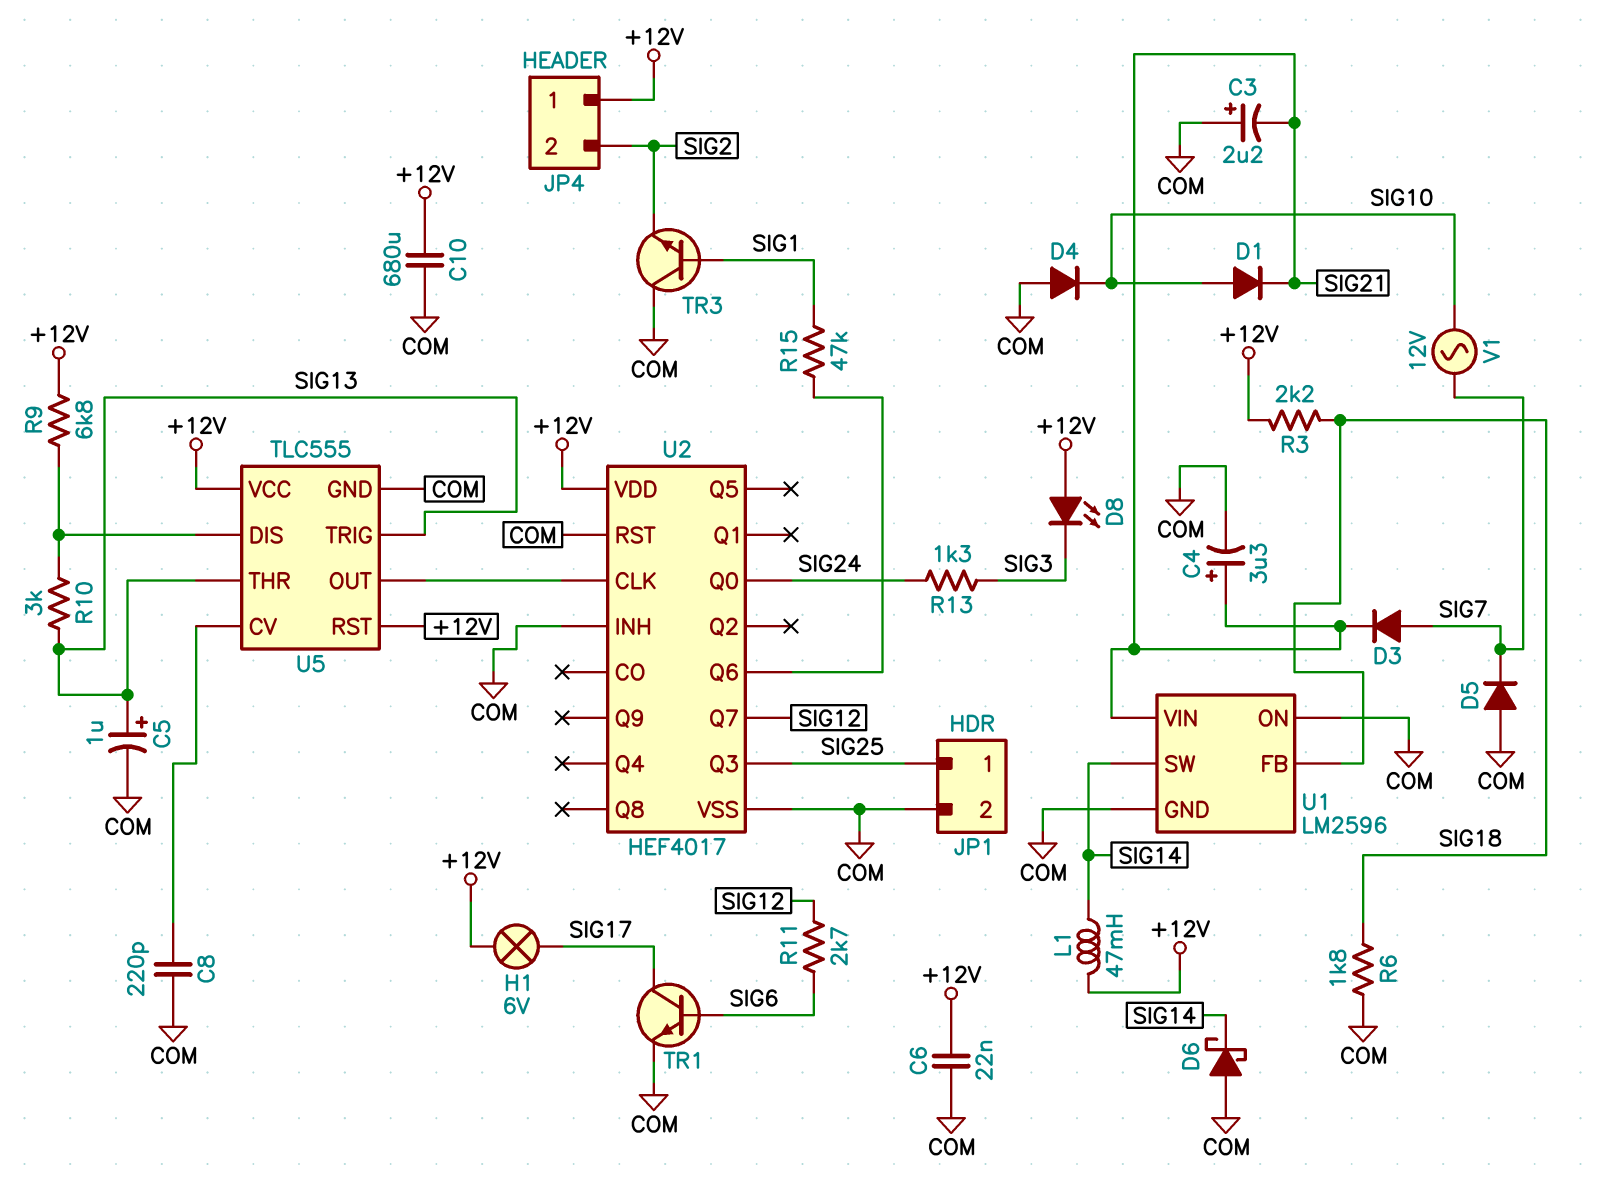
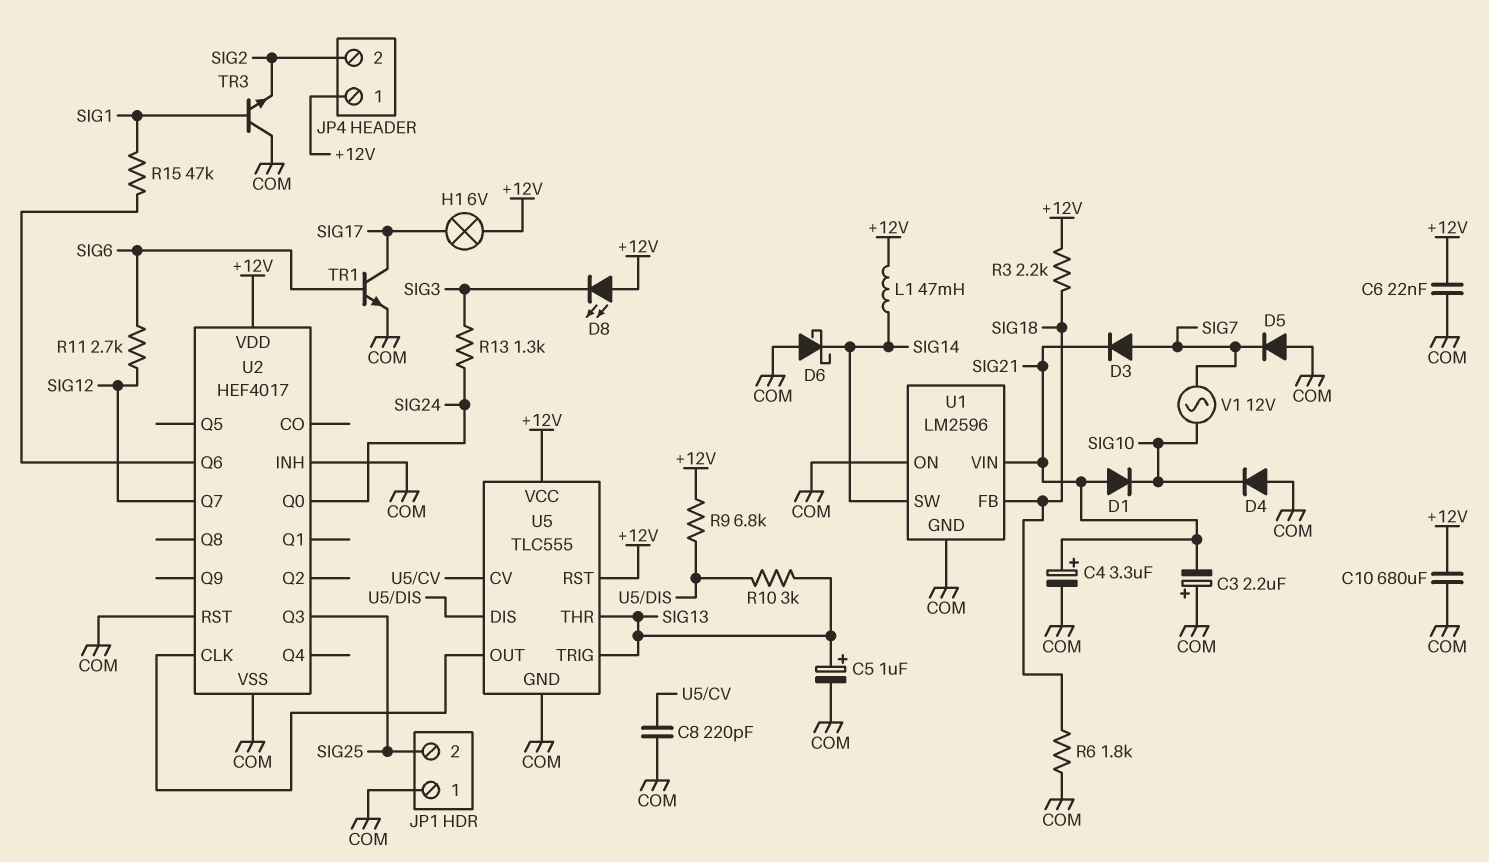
D1: diode (A SIG10, K SIG21) -> diode (A SIG21, K SIG10)
JP1 pin 1: SIG25 -> COM
JP1 pin 2: COM -> SIG25

